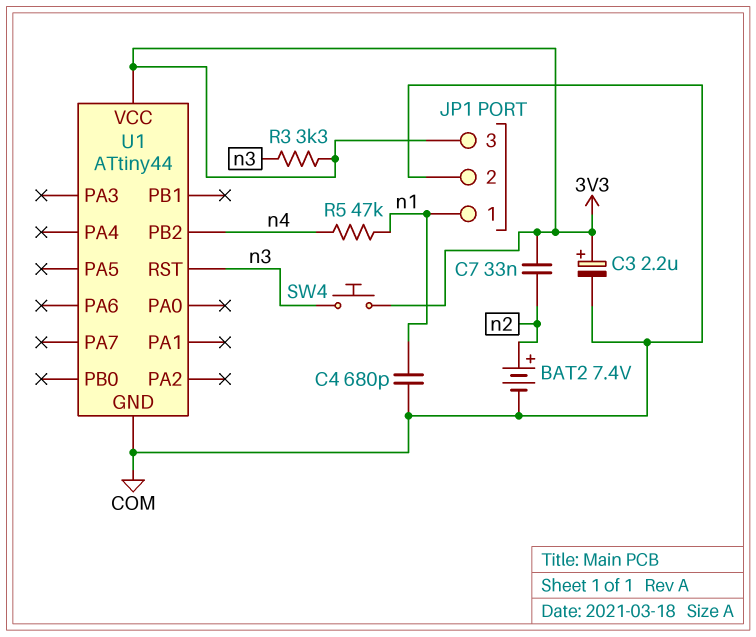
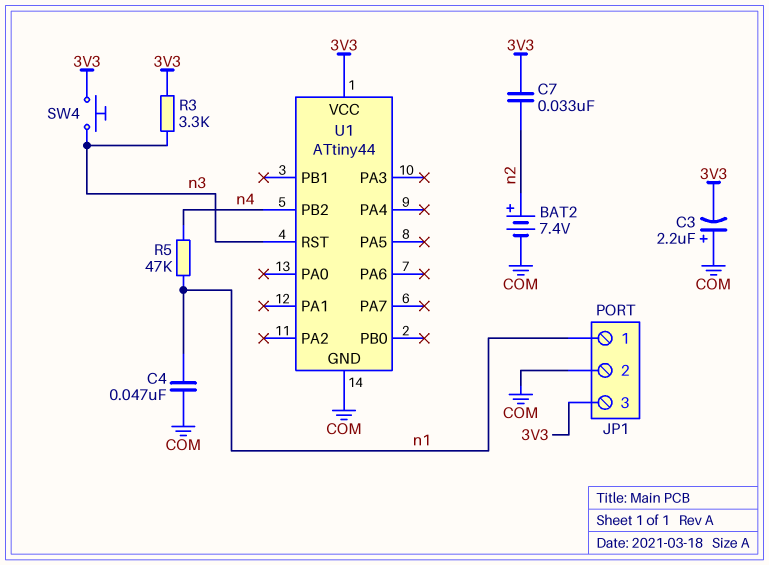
C3: 2.2uF (plus 3V3, minus COM) -> 2.2uF (plus COM, minus 3V3)
C4: 680pF (COM, n1) -> 47nF (COM, n1)

